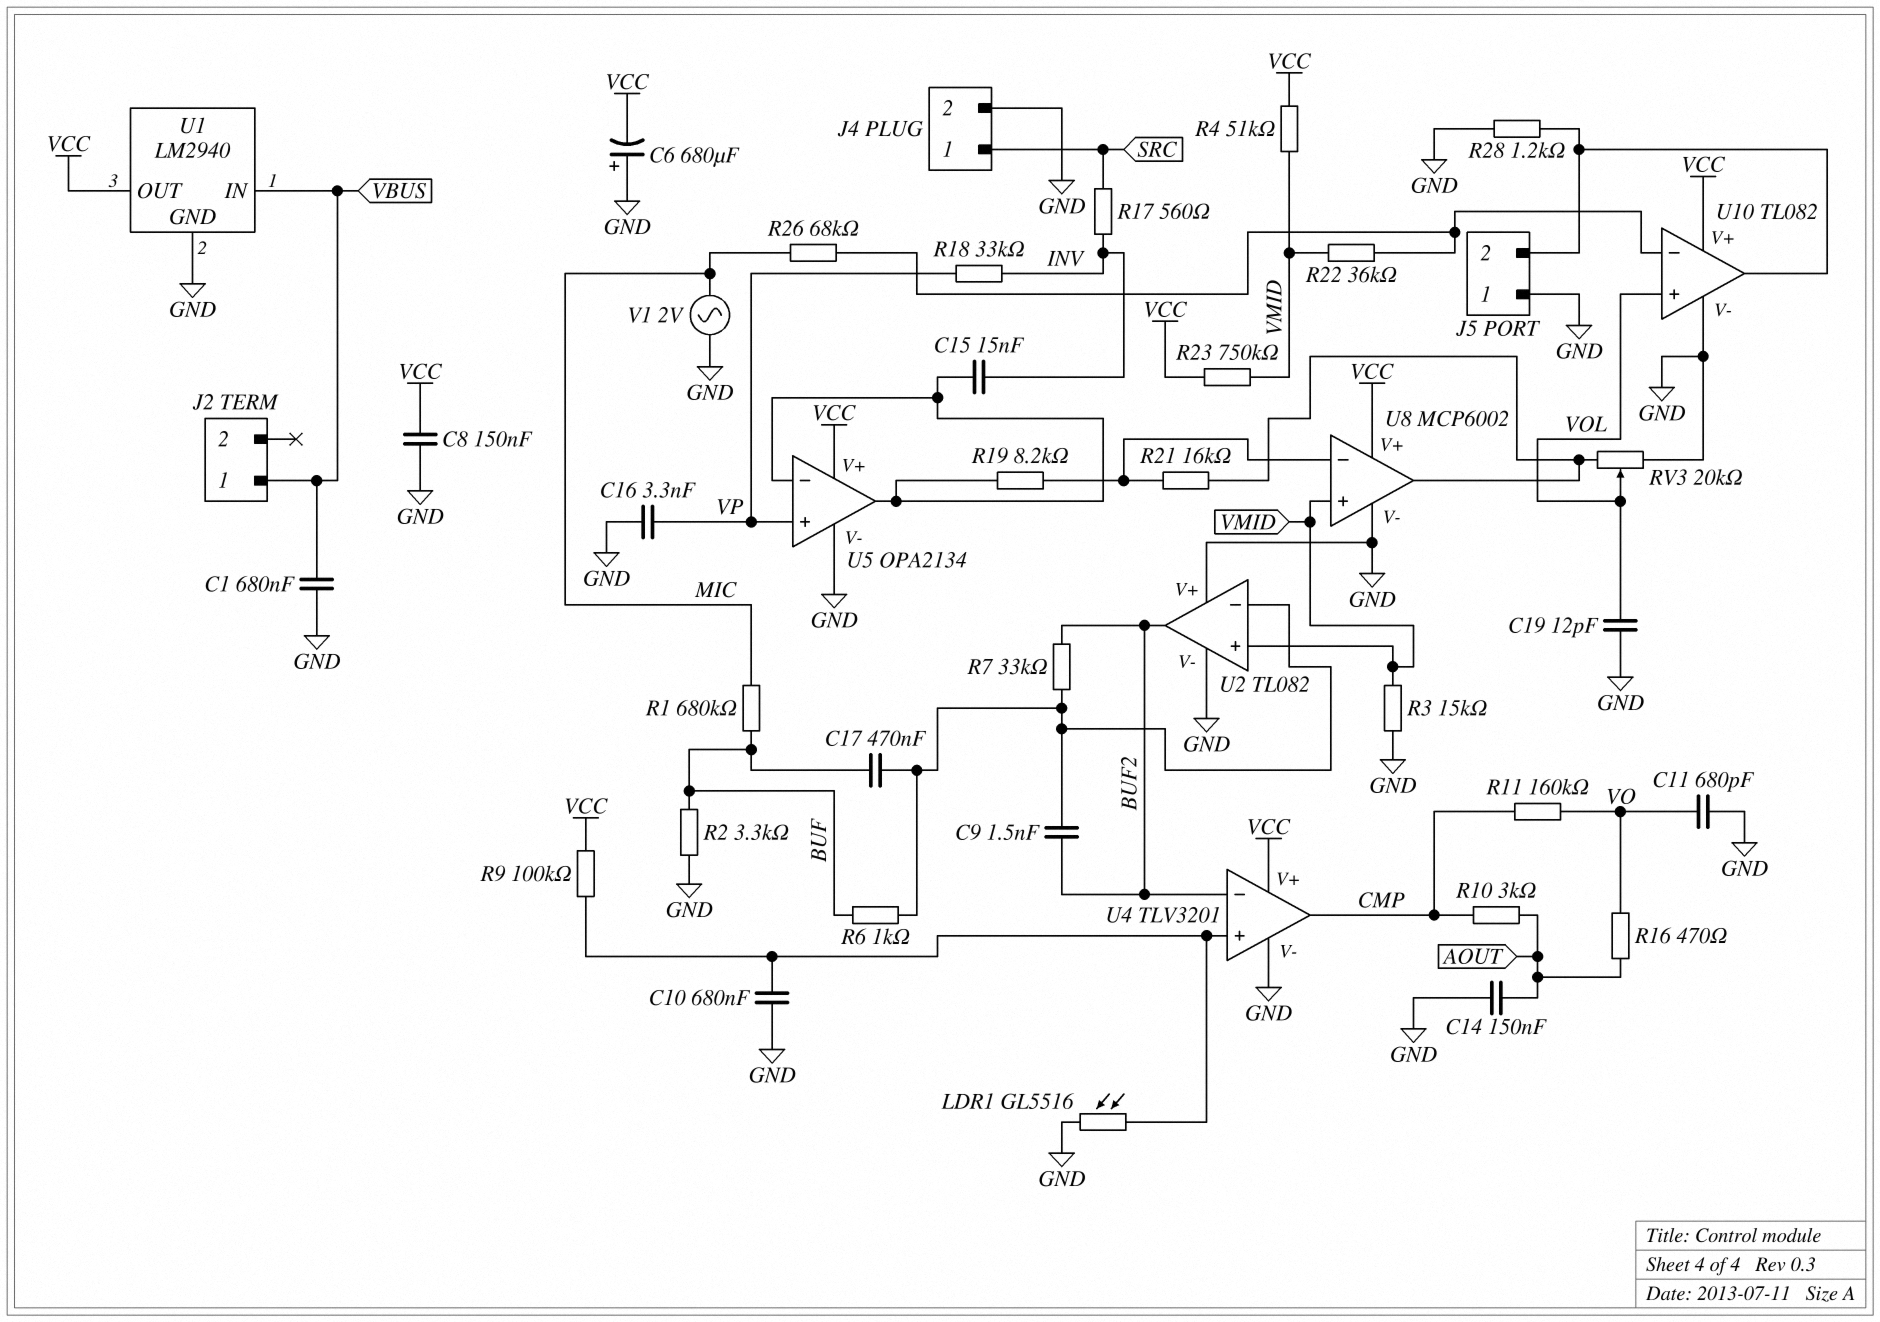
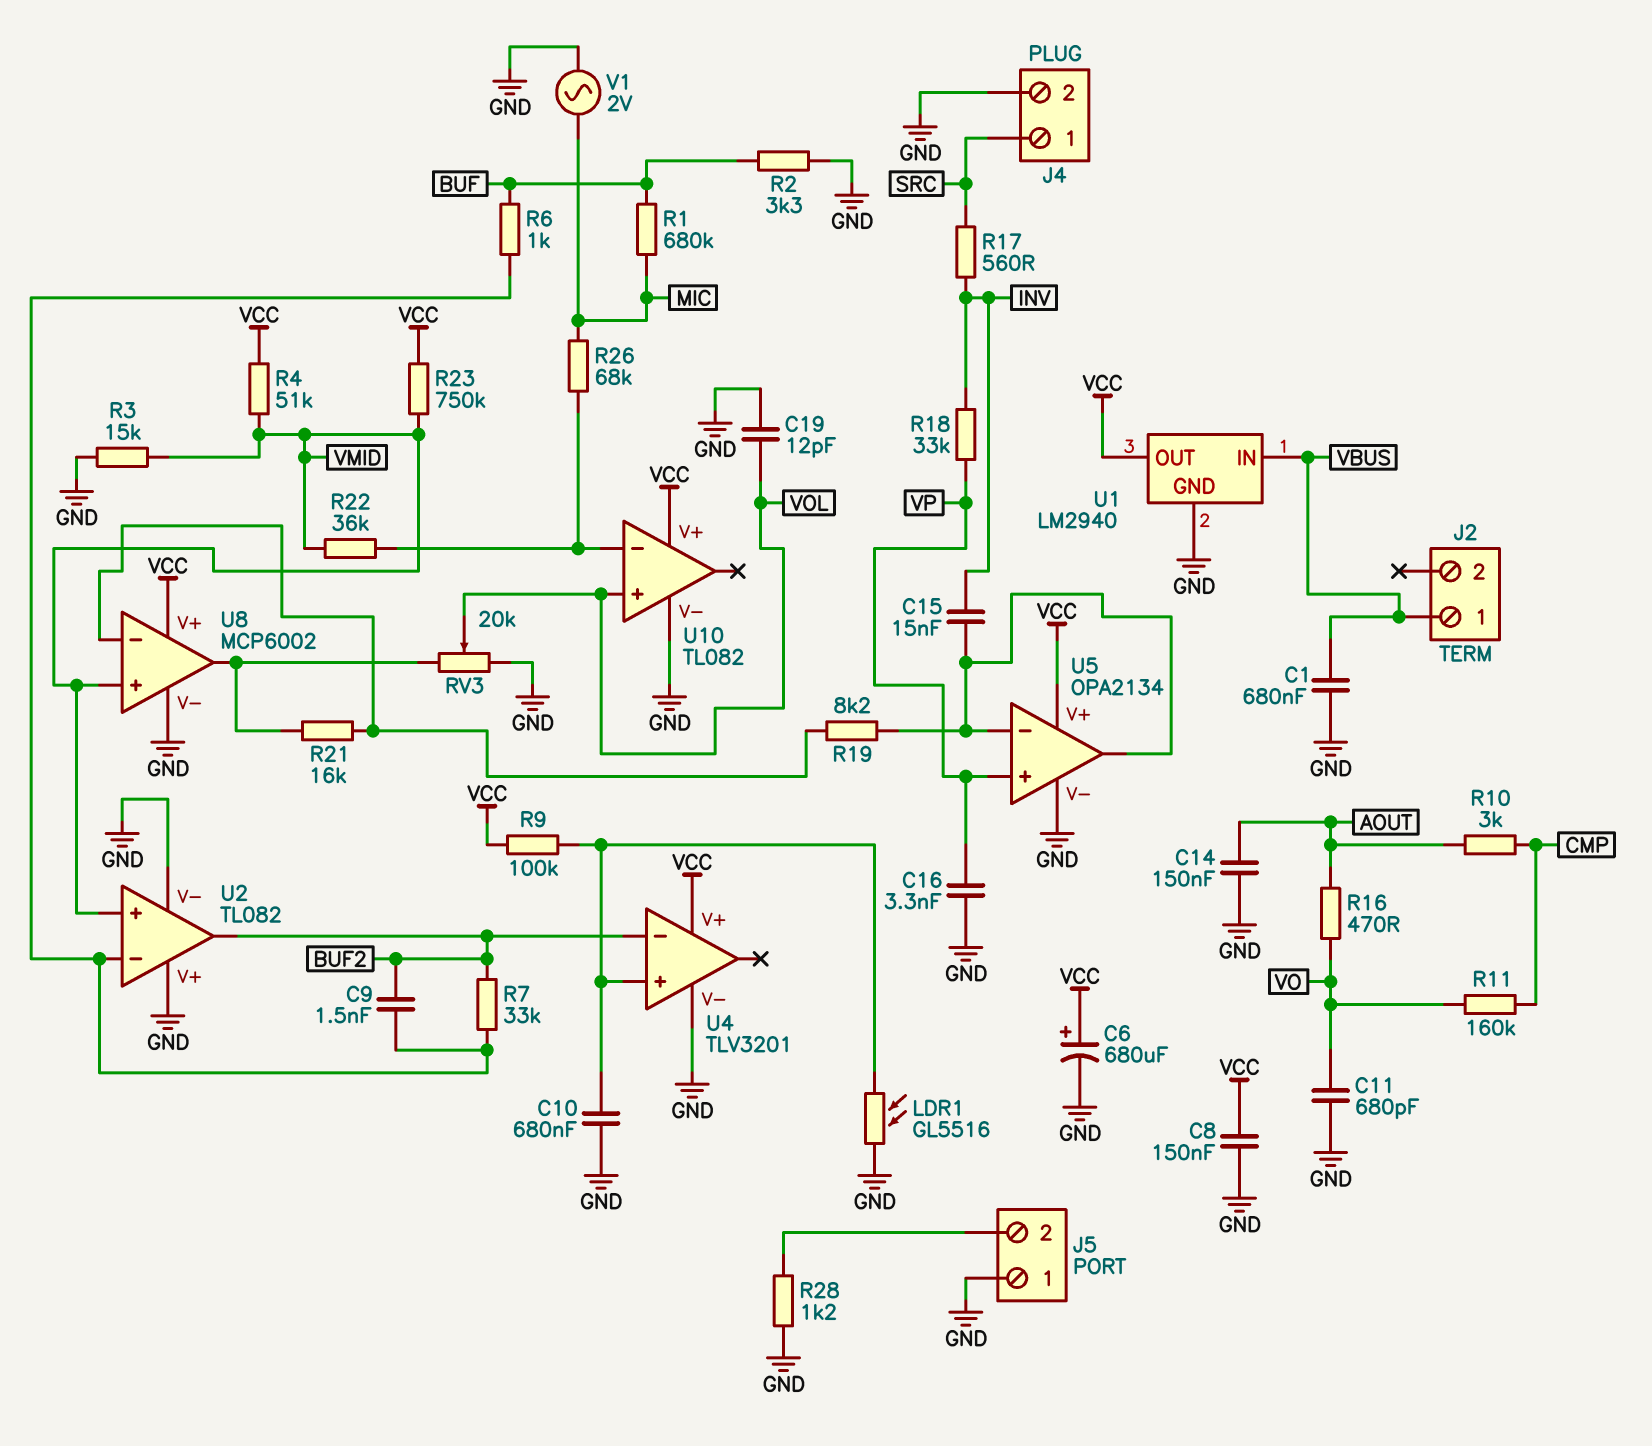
C6: 680uF (plus GND, minus VCC) -> 680uF (plus VCC, minus GND)
C17: 470nF (BUF, U2/in-) -> none
U4 pin out: CMP -> none
U10 pin out: J5/2 -> none

